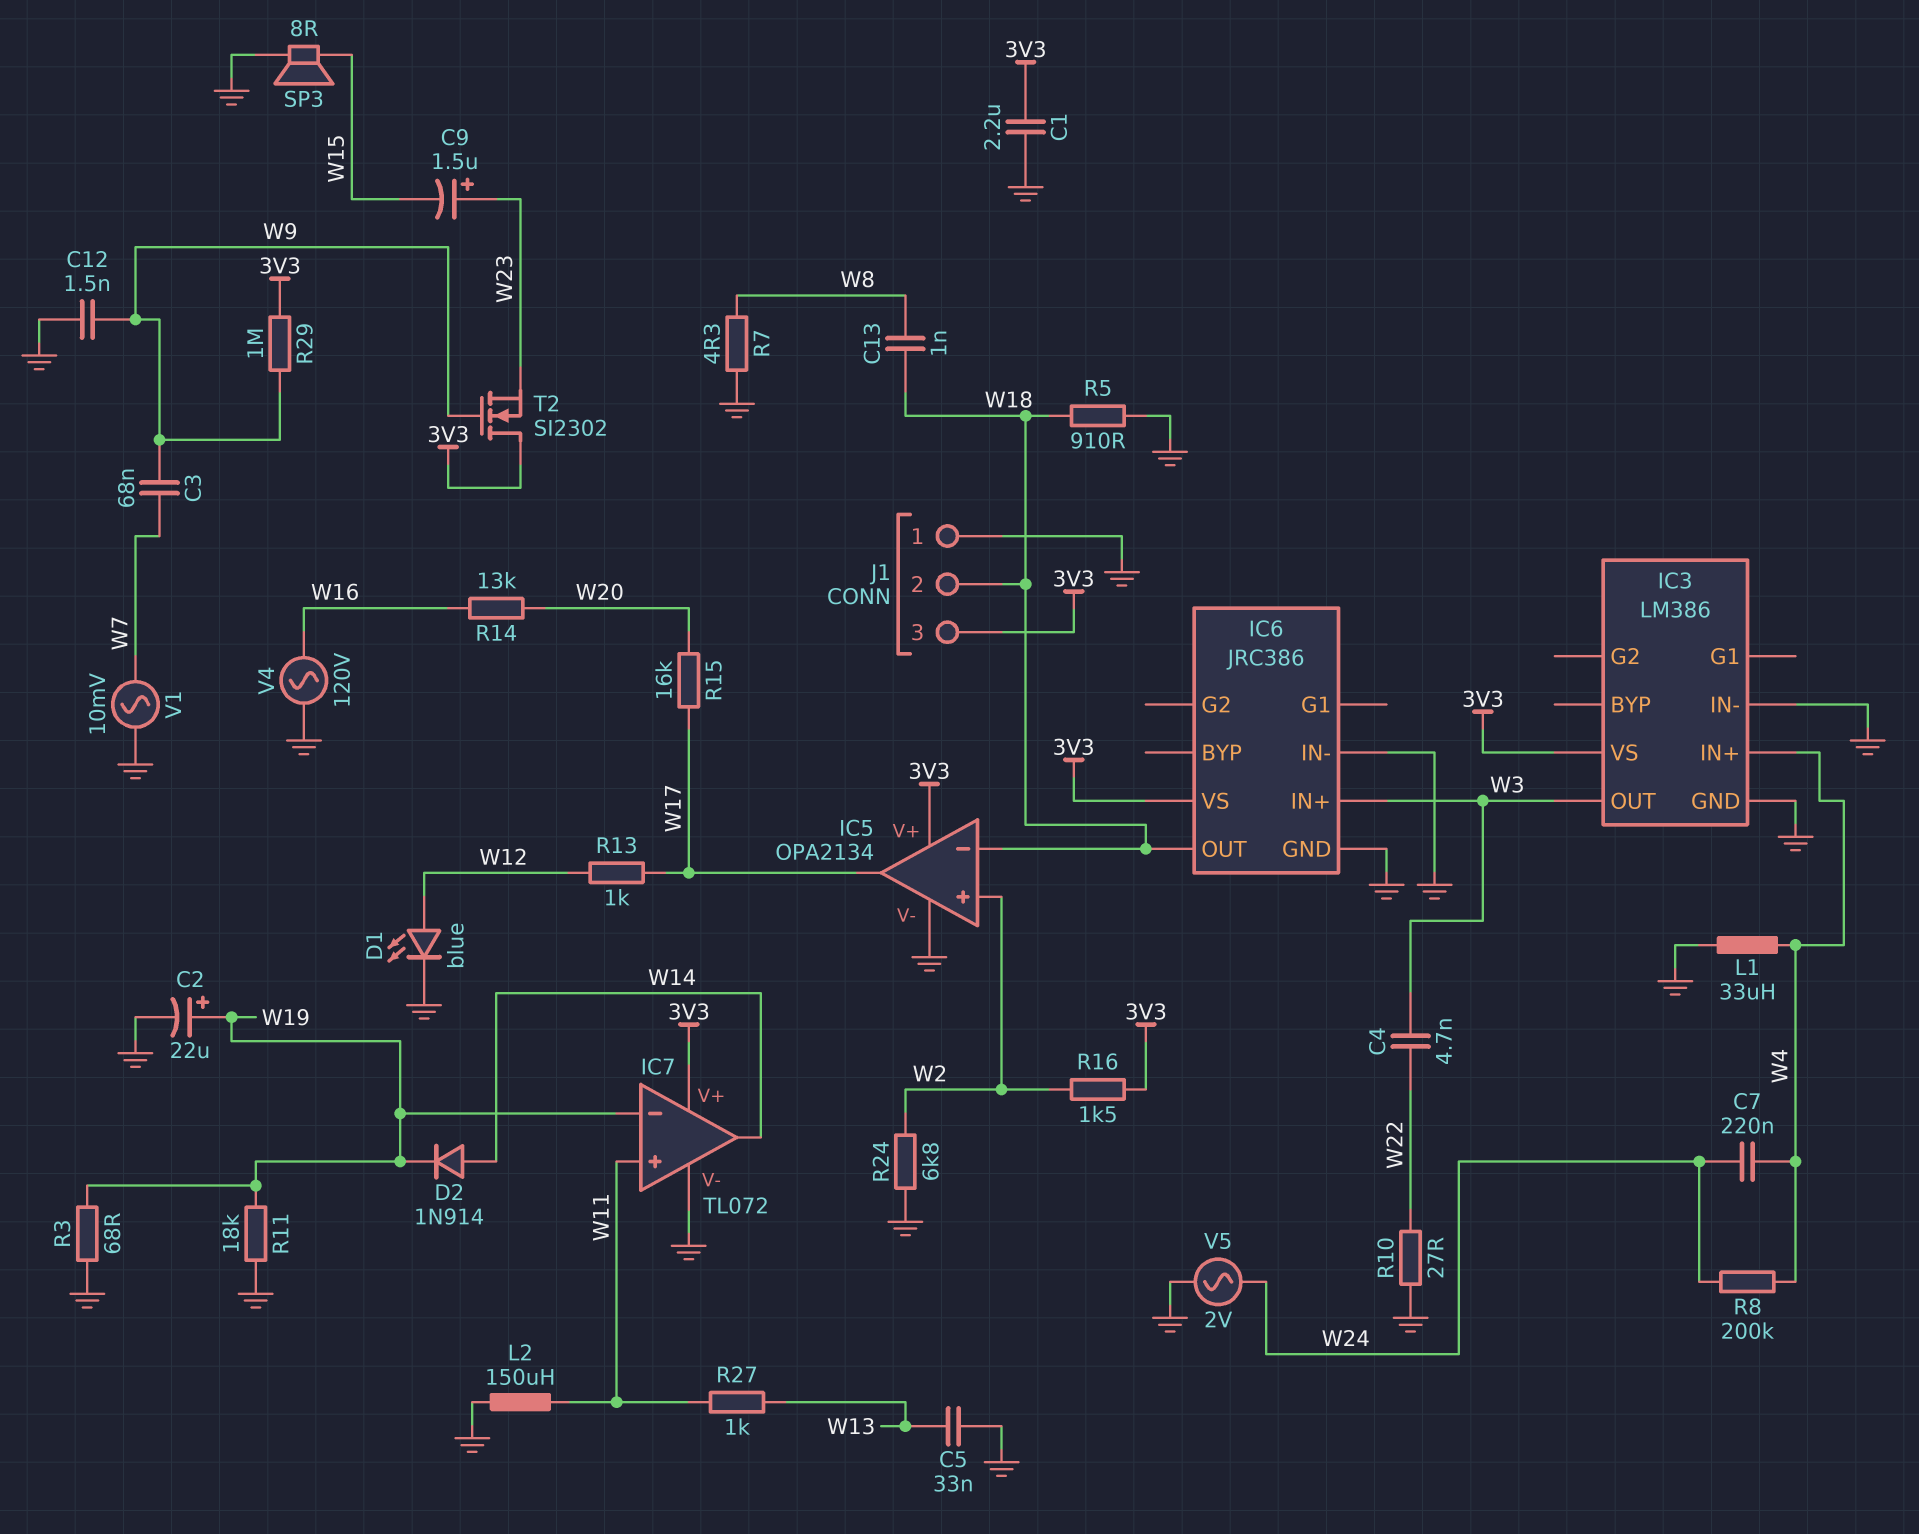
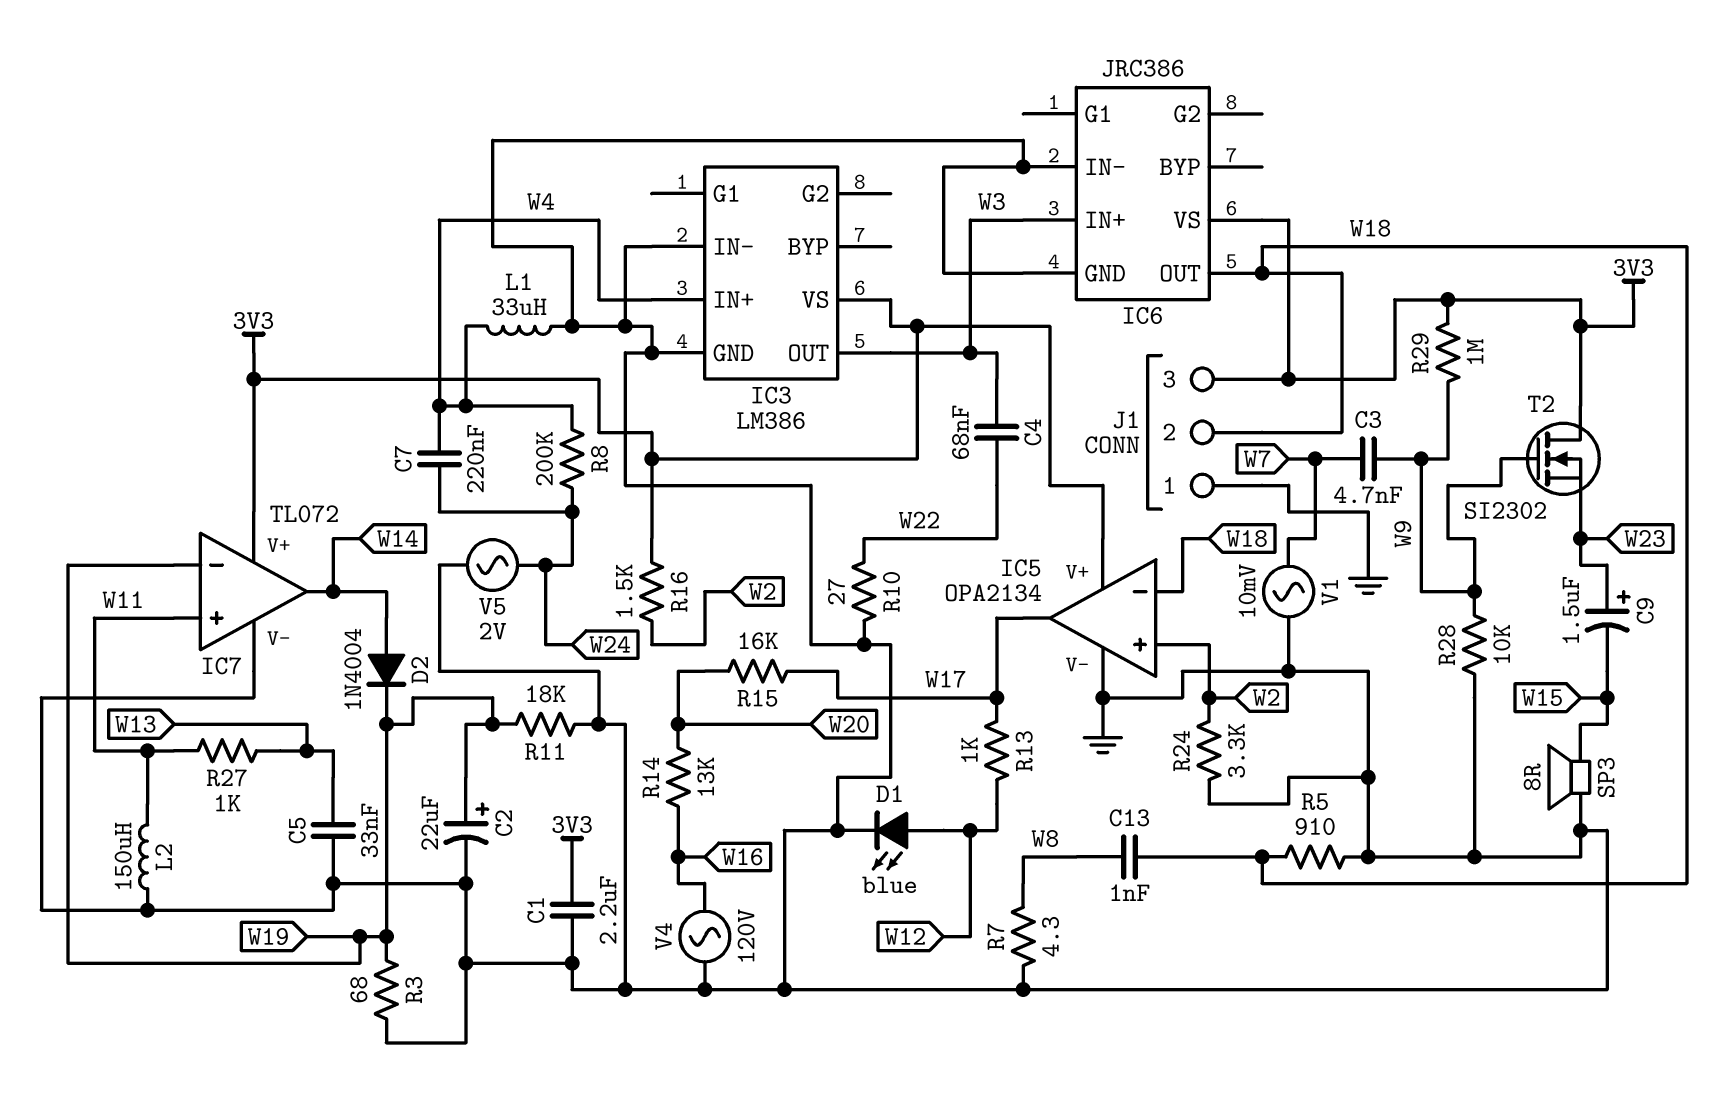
C3: 68nF (W7, W9) -> 4.7nF (W7, W9)
C4: 4.7nF (W3, W22) -> 68nF (W3, W22)
C12: 1.5nF (GND, W9) -> none
D2: diode 1N914 (A W14, K W19) -> diode 1N4004 (A W14, K W19)
R24: 6.8k (GND, W2) -> 3.3k (GND, W2)
R28: none -> 10k (GND, W9)

